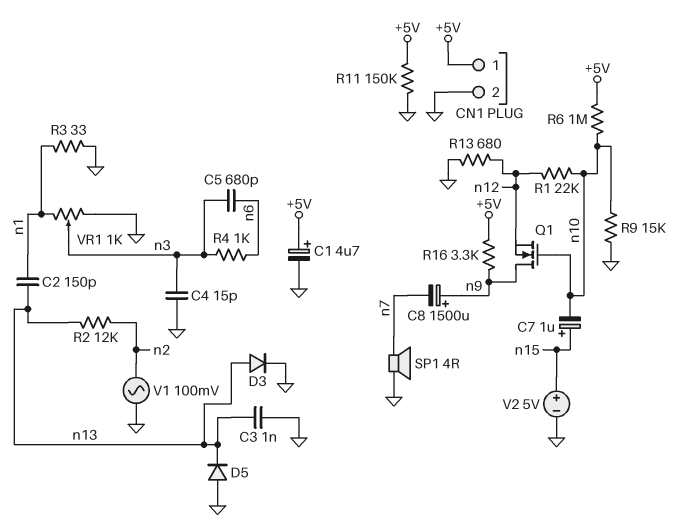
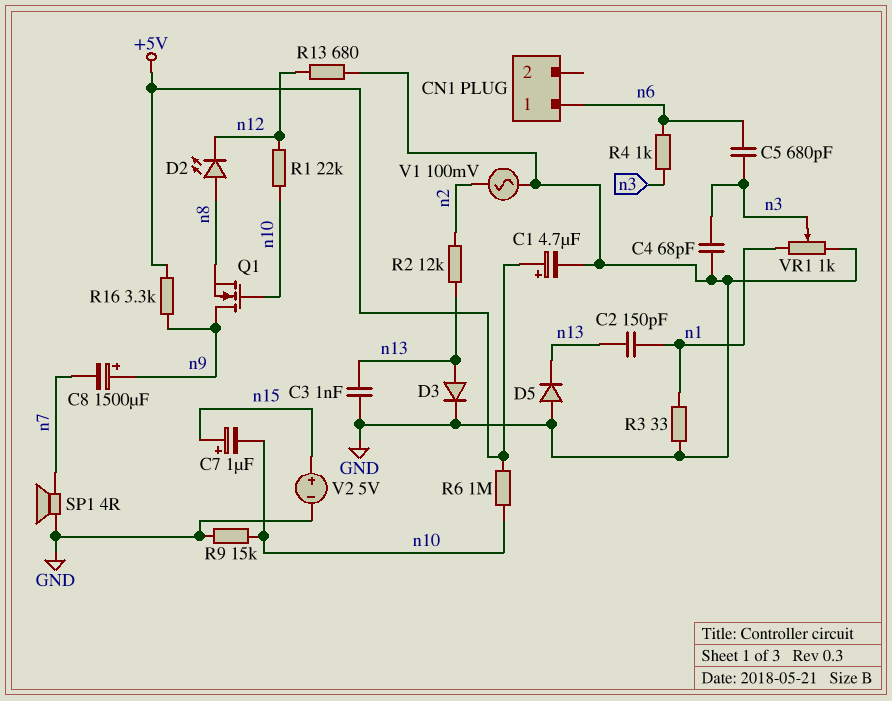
C4: 15pF (GND, n3) -> 68pF (GND, n3)
CN1 pin 1: +5V -> n6
CN1 pin 2: GND -> none
D2: none -> LED (A n8, K n12)
Q1: NMOS (G n10, D n9, S n12) -> NMOS (G n10, D n9, S n8)
R11: 150k (+5V, GND) -> none

